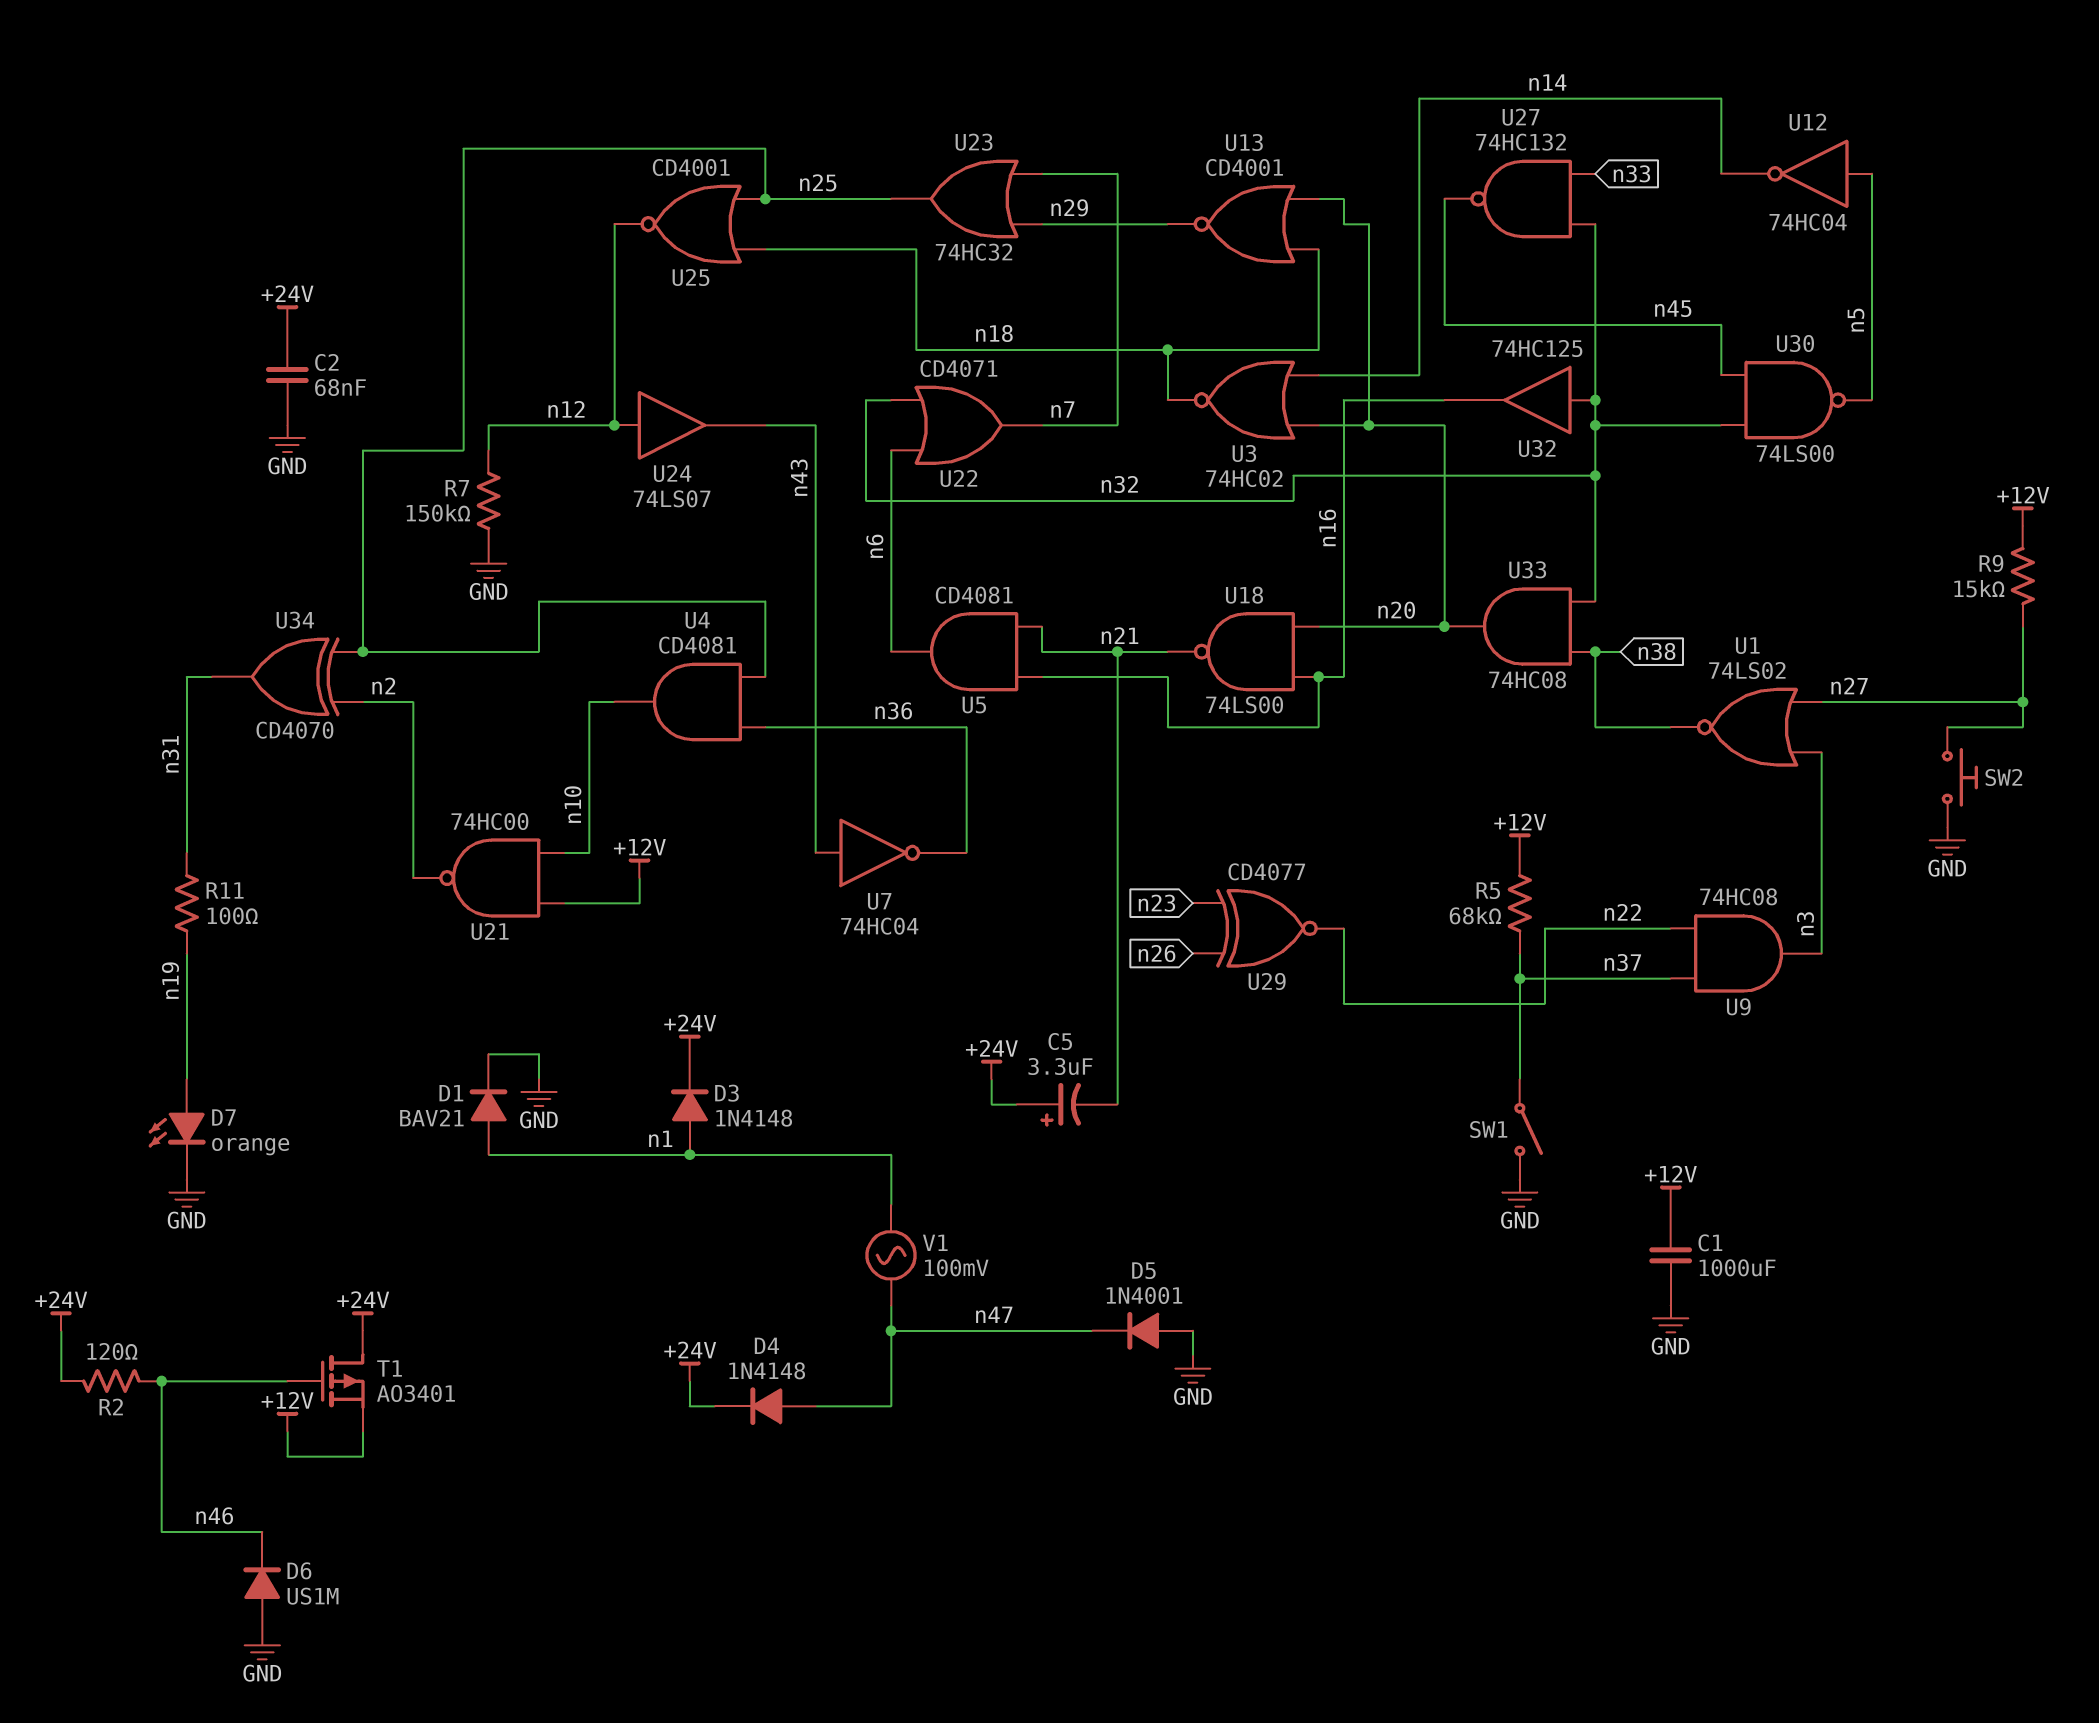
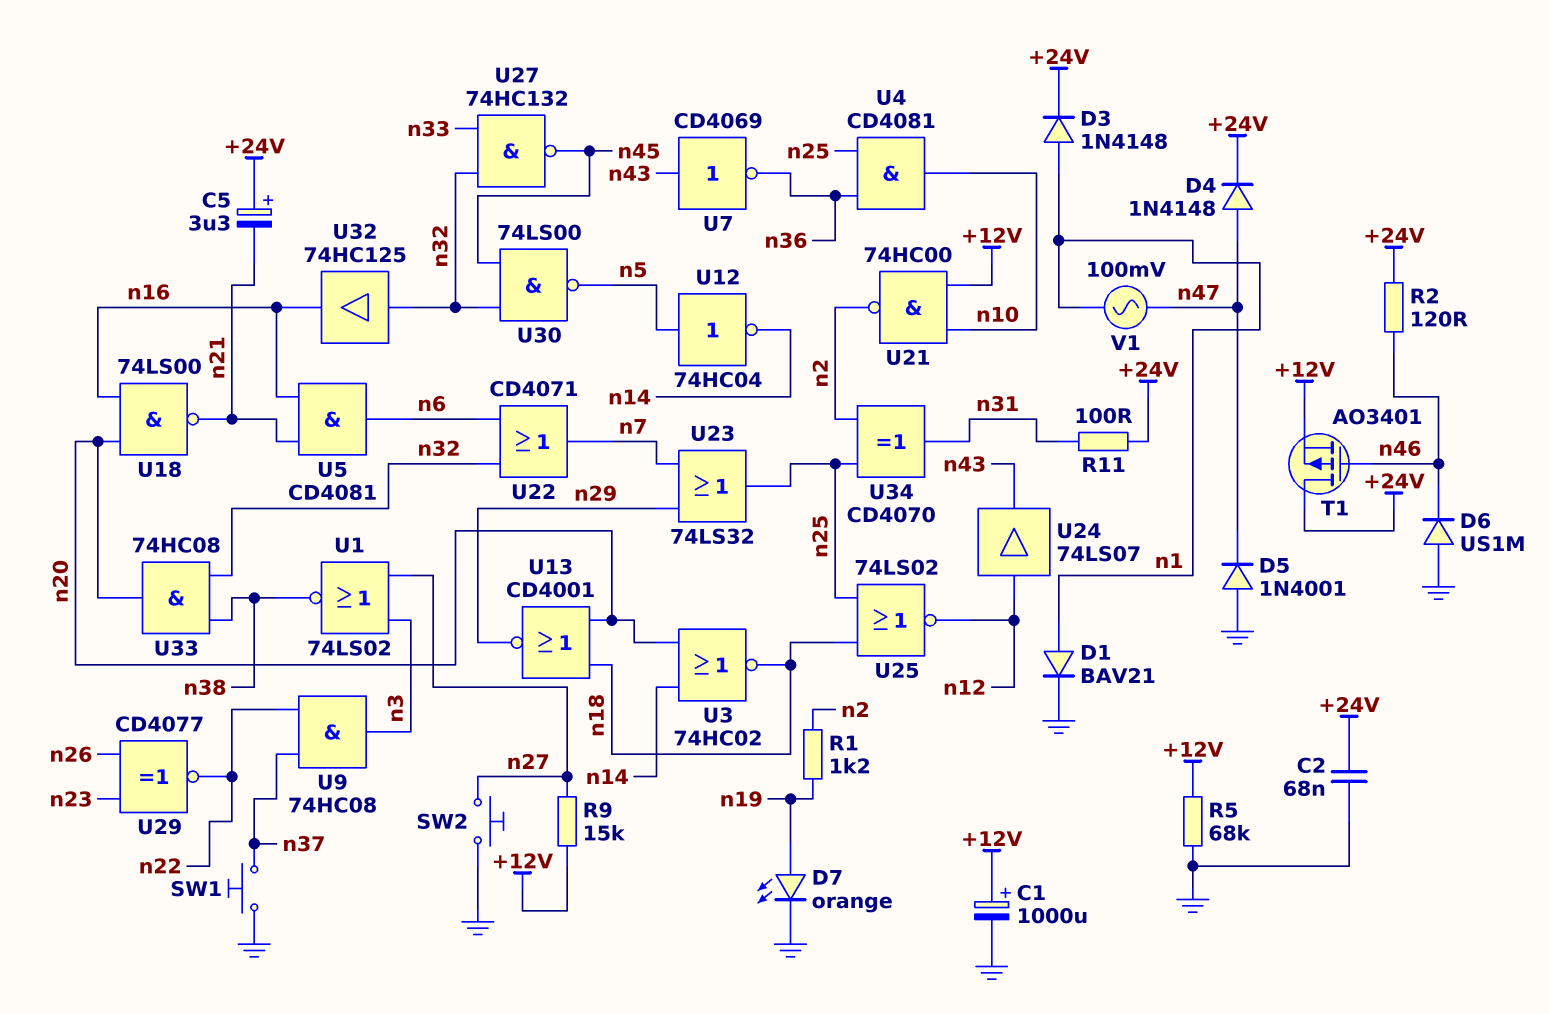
C1: 1000uF (+12V, GND) -> 1000uF (plus +12V, minus GND)
R1: none -> 1.2k (n2, n19)
R5: 68k (+12V, n37) -> 68k (+12V, GND)
R7: 150k (GND, n12) -> none
R11: 100 (n19, n31) -> 100 (+24V, n31)
SW1: switch (GND, n37) -> button (GND, n37)
U7: NOT 74HC04 (in n43, out n36) -> NOT CD4069 (in n43, out n36)
U23: OR 74HC32 (in n7, in n29, out n25) -> OR 74LS32 (in n7, in n29, out n25)
U25: NOR CD4001 (in n18, in n25, out n12) -> NOR 74LS02 (in n18, in n25, out n12)

